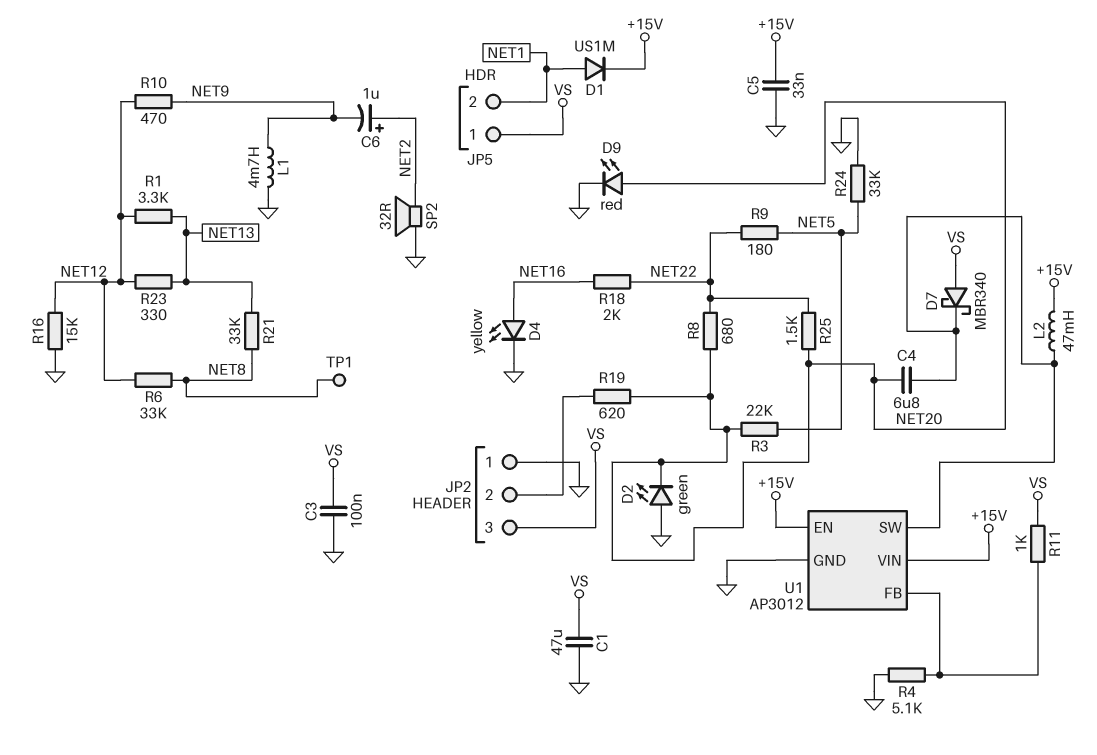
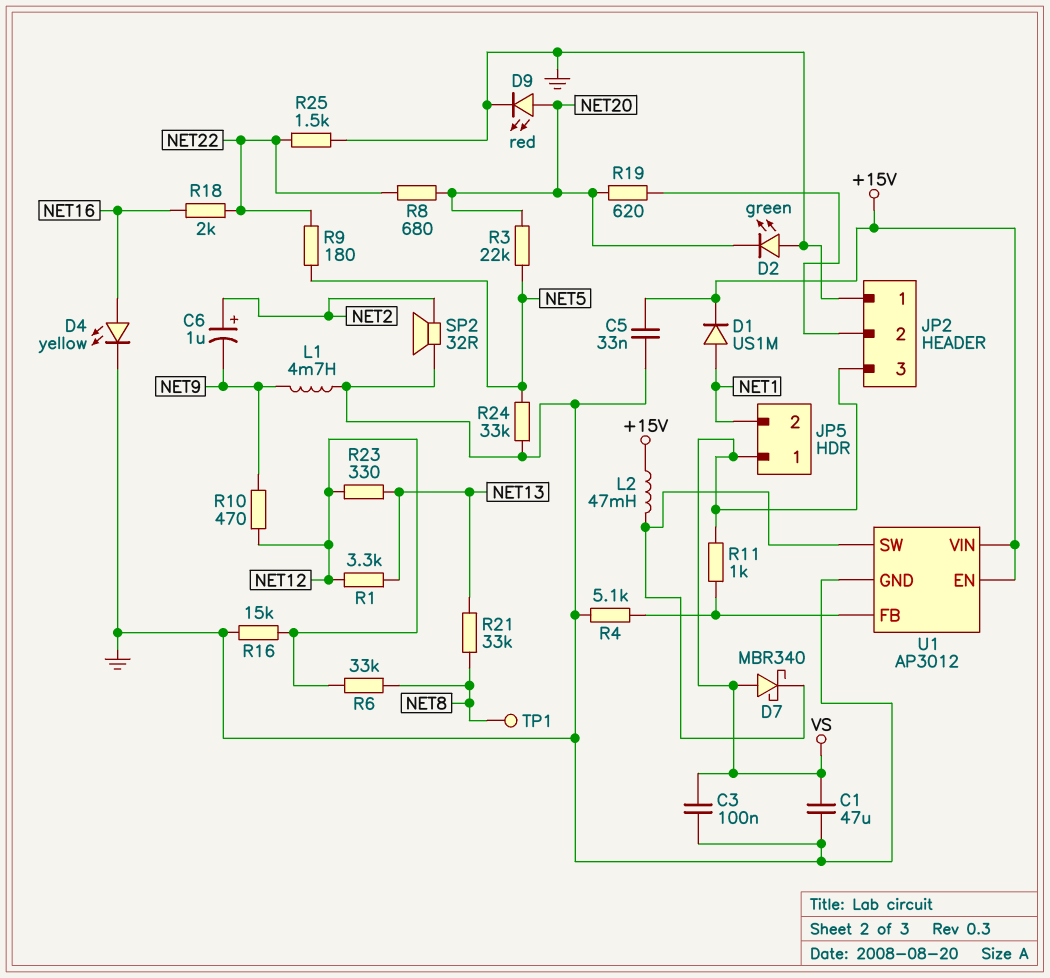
C4: 6.8uF (NET20, U1/SW) -> none
R25: 1.5k (NET20, NET22) -> 1.5k (GND, NET22)

